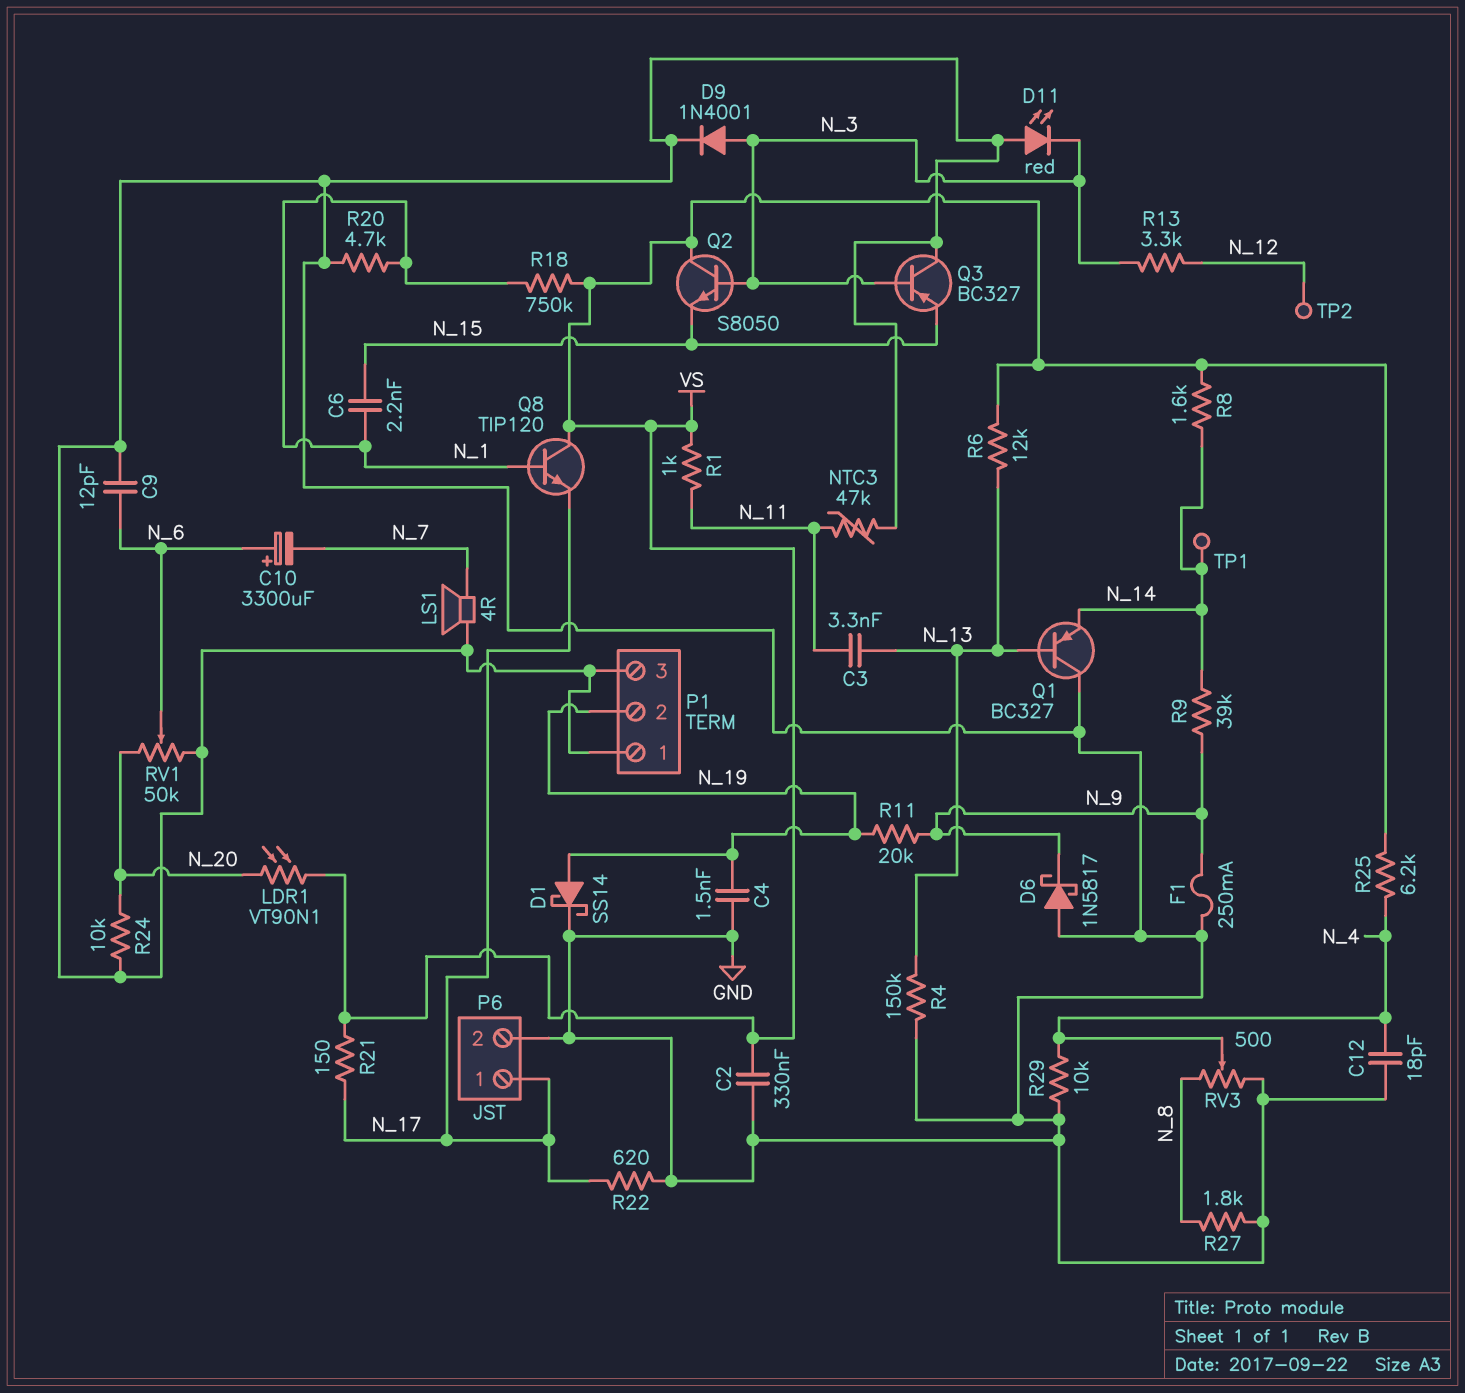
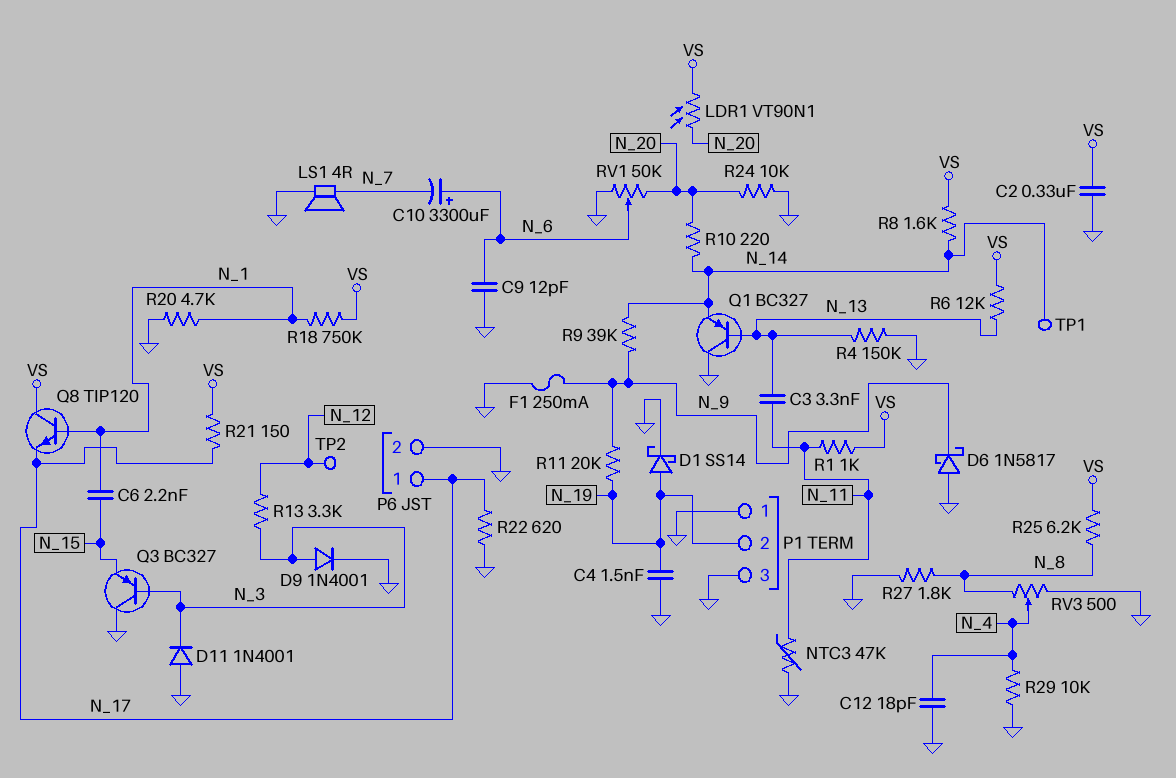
D11: LED red (A GND, K N_3) -> diode 1N4001 (A GND, K N_3)
Q2: NPN S8050 (B N_3, C VS, E N_15) -> none
R10: none -> 220 (N_14, N_20)
R25: 6.2k (N_4, VS) -> 6.2k (N_8, VS)

